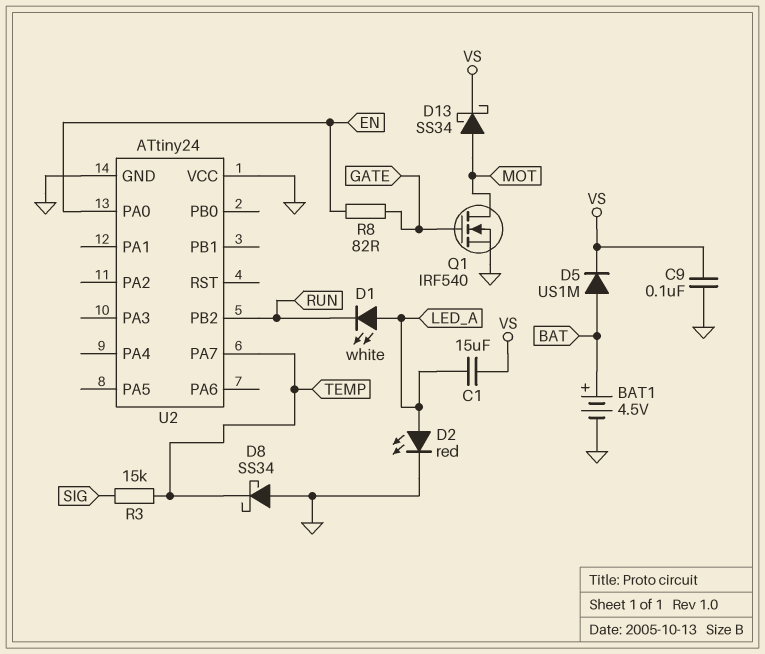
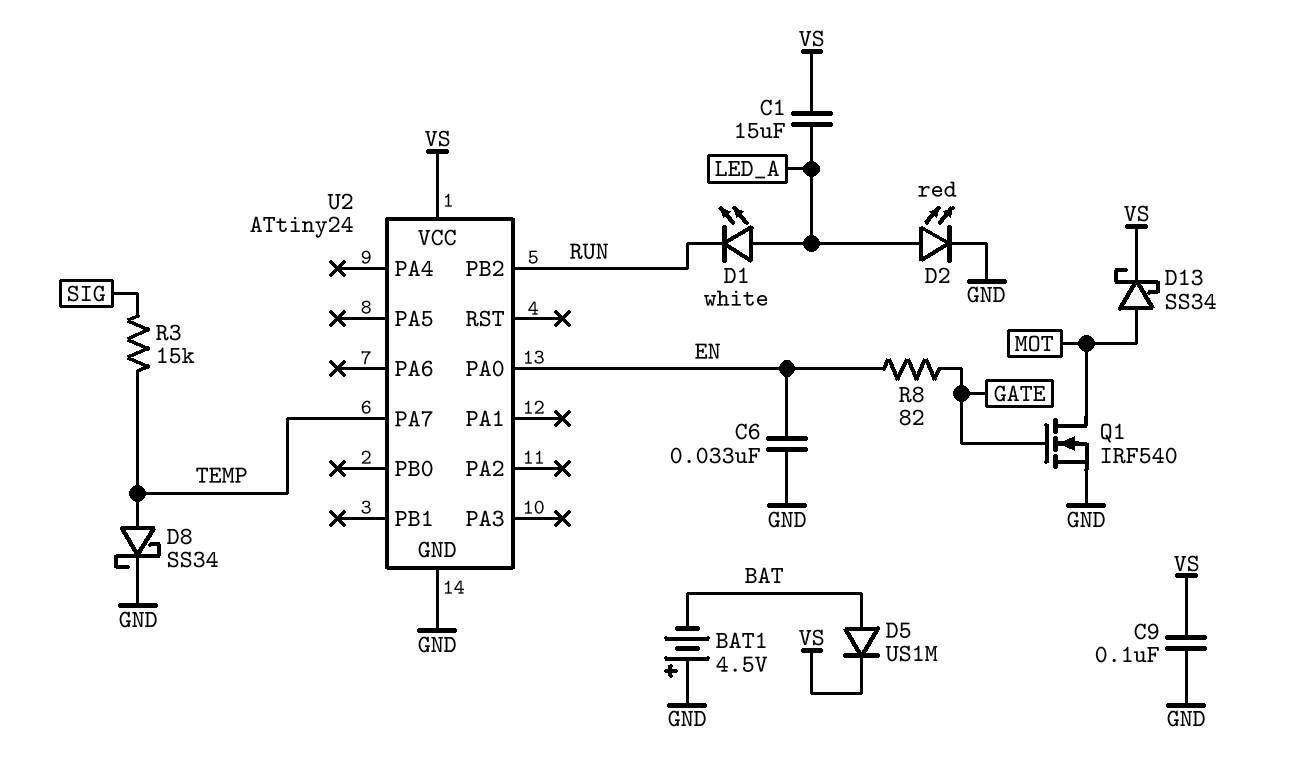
BAT1: 4.5V (plus BAT, minus GND) -> 4.5V (plus GND, minus BAT)
C6: none -> 33nF (EN, GND)
D8: schottky SS34 (A GND, K TEMP) -> schottky SS34 (A TEMP, K GND)
U2 pin VCC: GND -> VS

